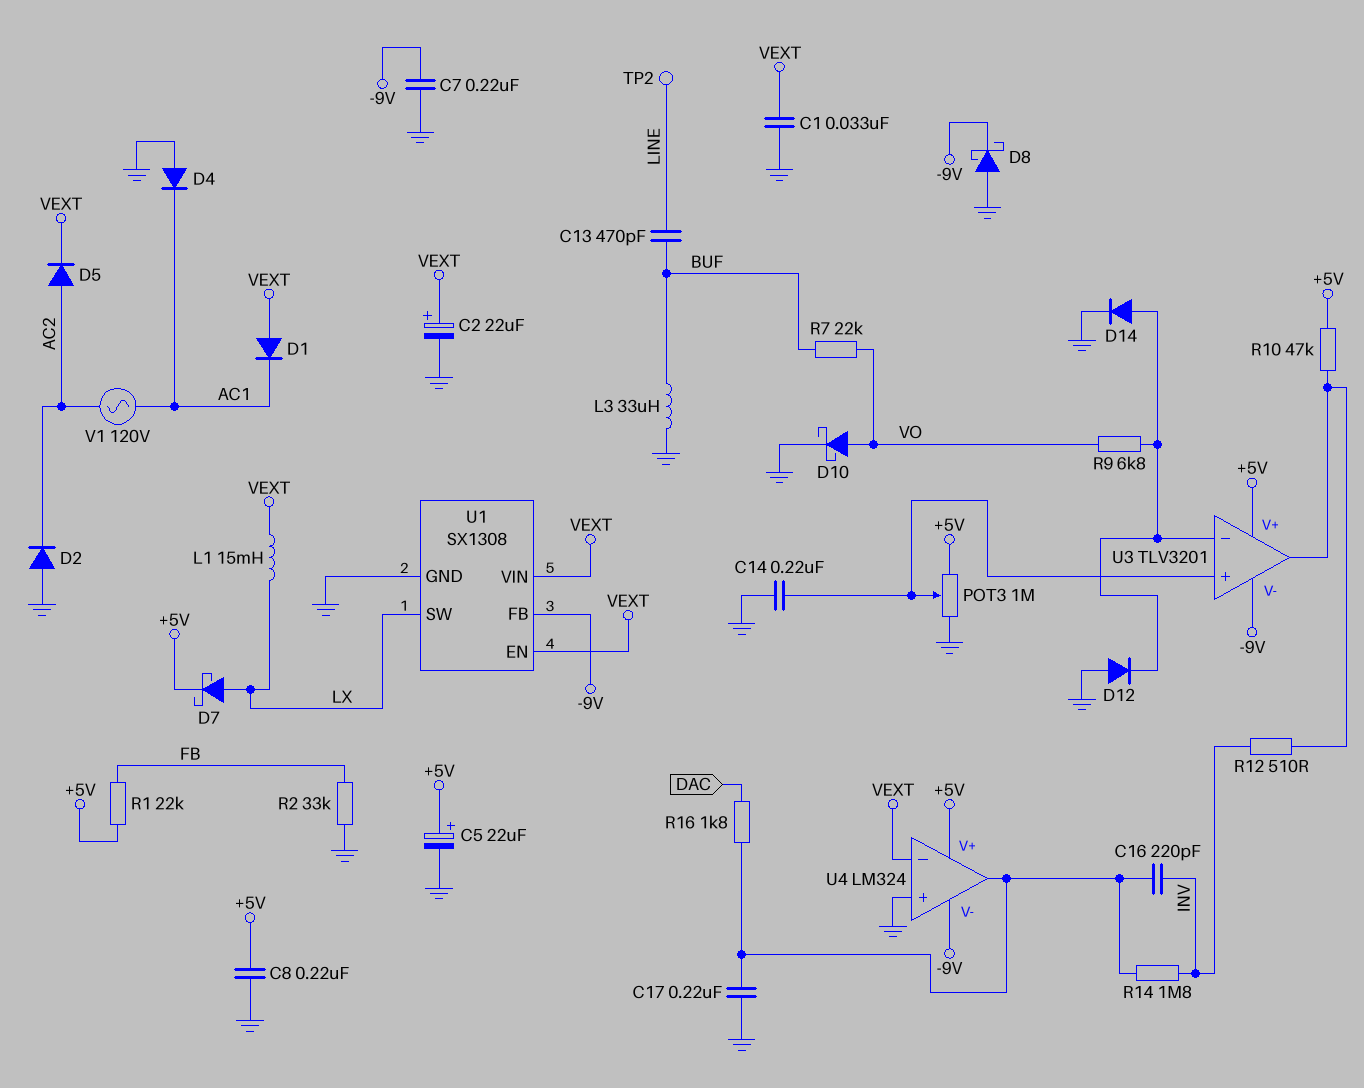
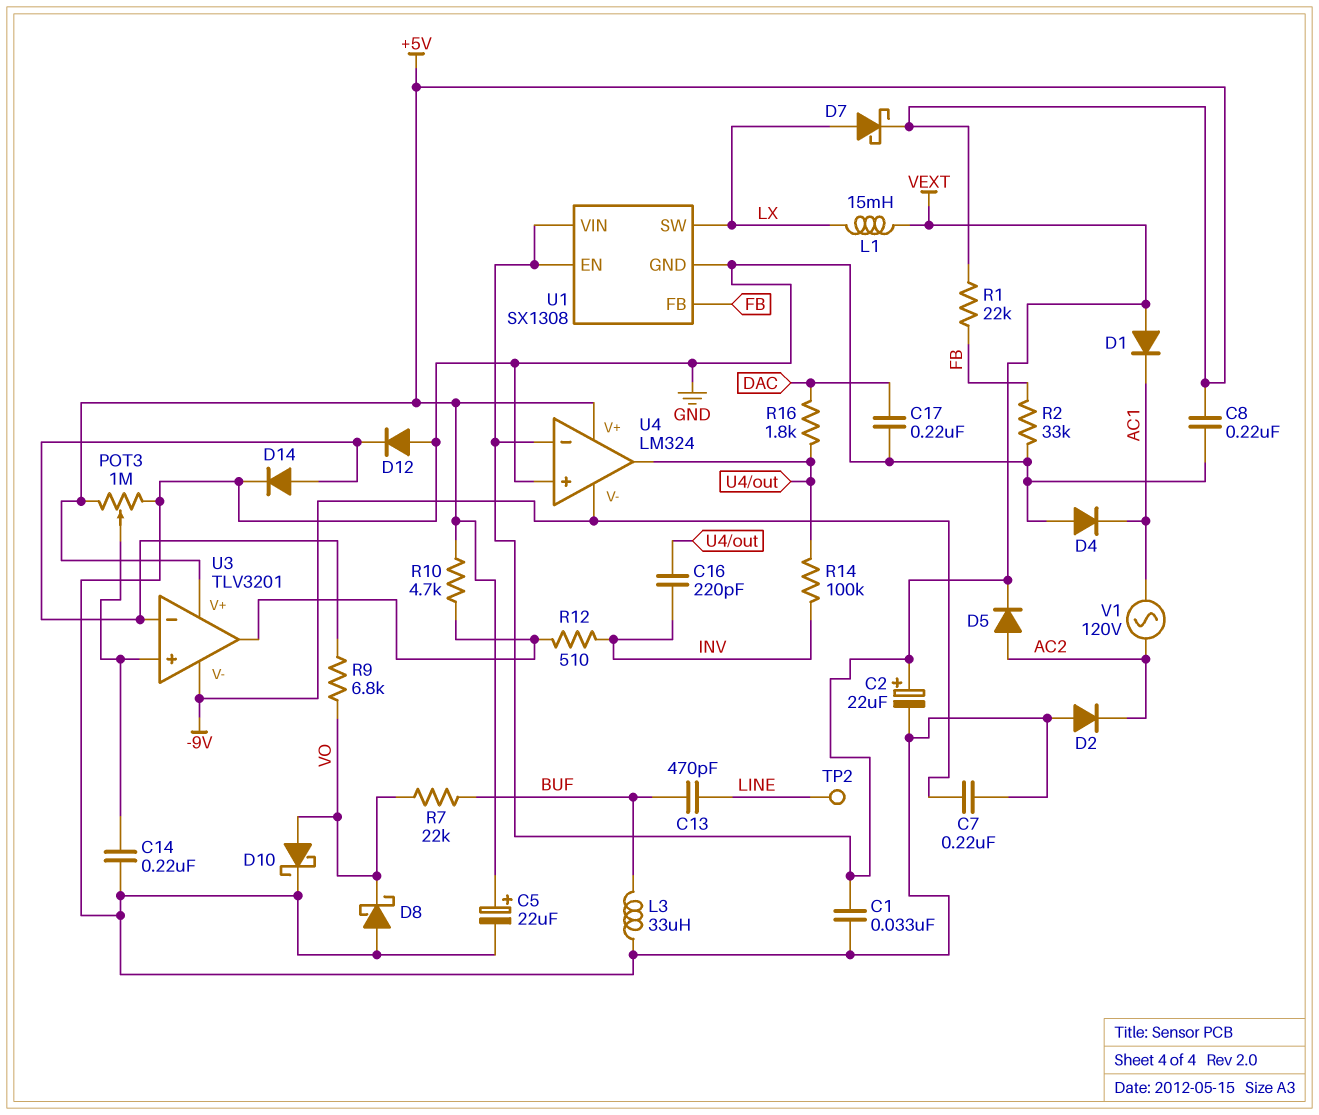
C17: 220nF (GND, U4/out) -> 220nF (DAC, GND)
D8: schottky (A GND, K -9V) -> schottky (A GND, K VO)
R10: 47k (+5V, U3/out) -> 4.7k (+5V, U3/out)
R14: 1.8M (INV, U4/out) -> 100k (INV, U4/out)
U1 pin FB: -9V -> FB

